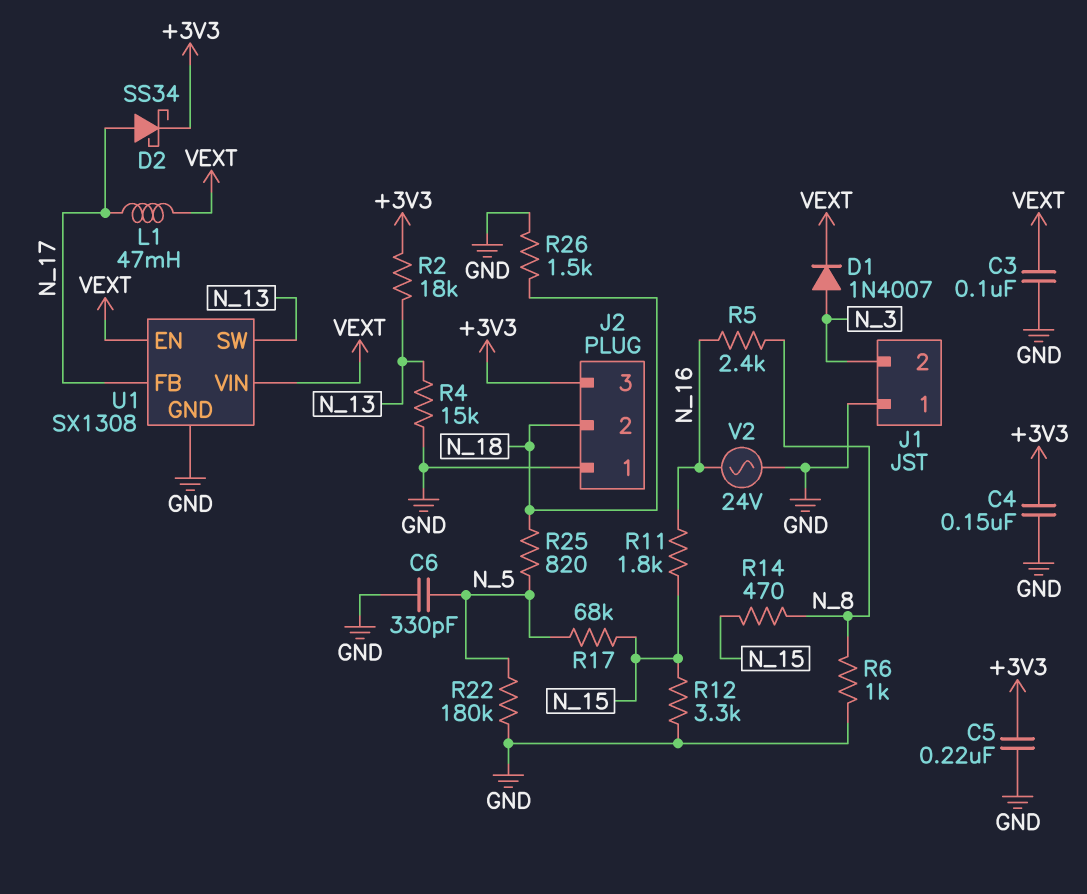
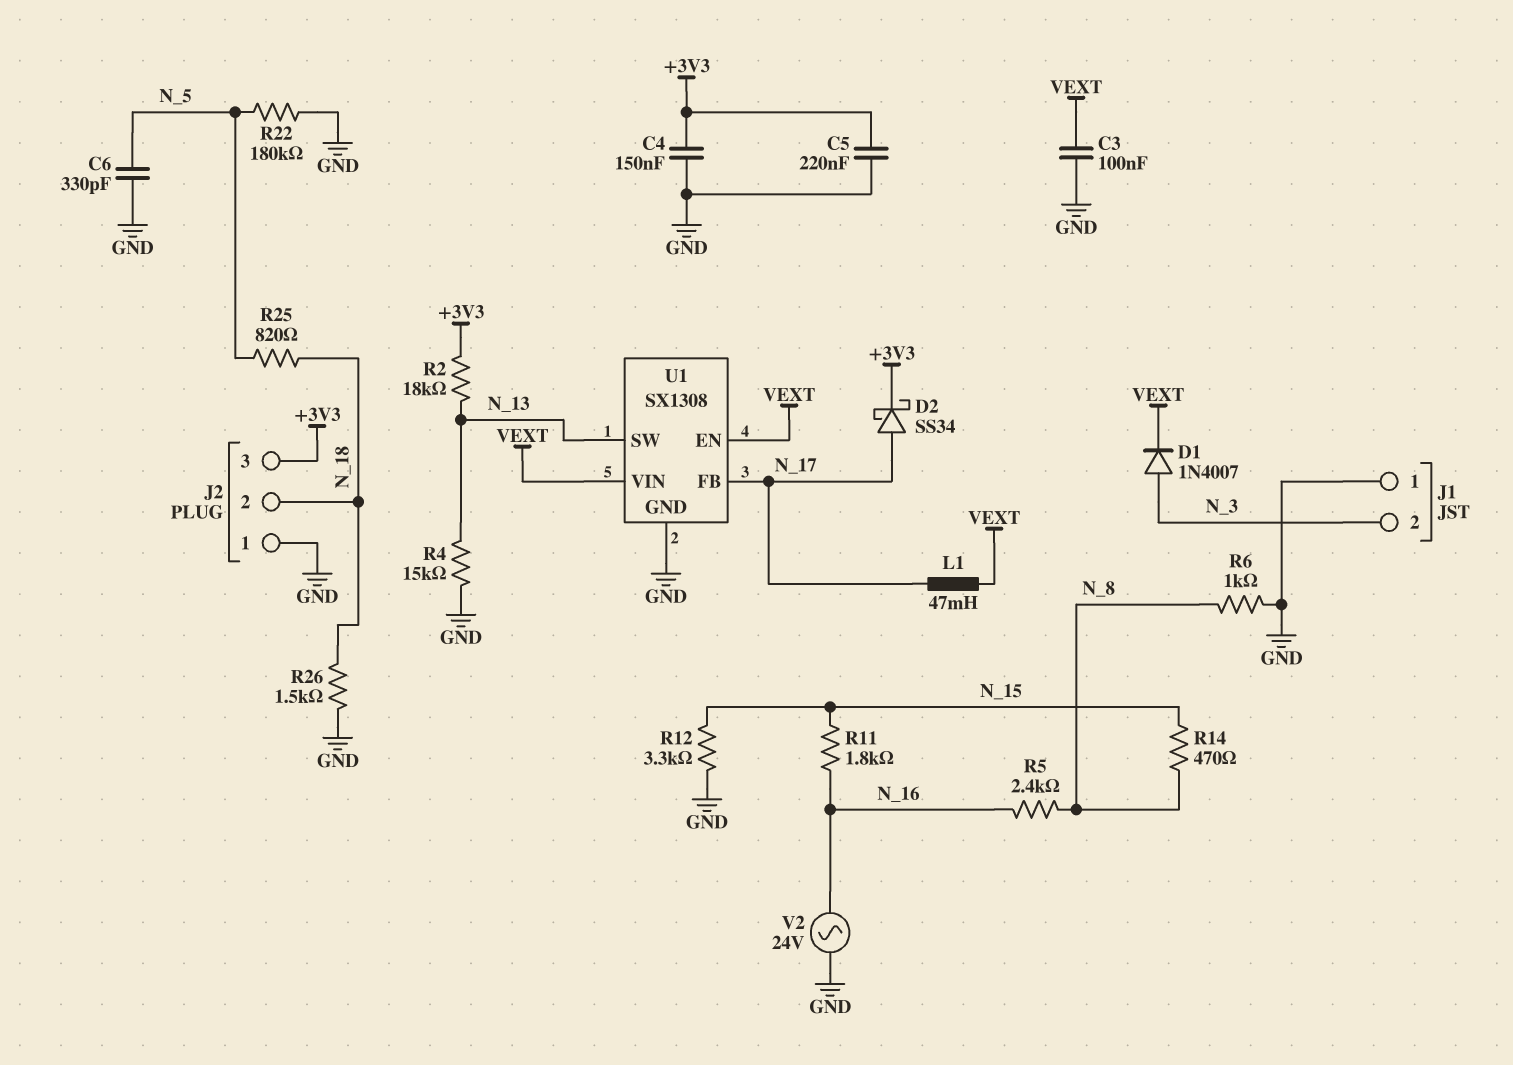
R17: 68k (N_5, N_15) -> none

